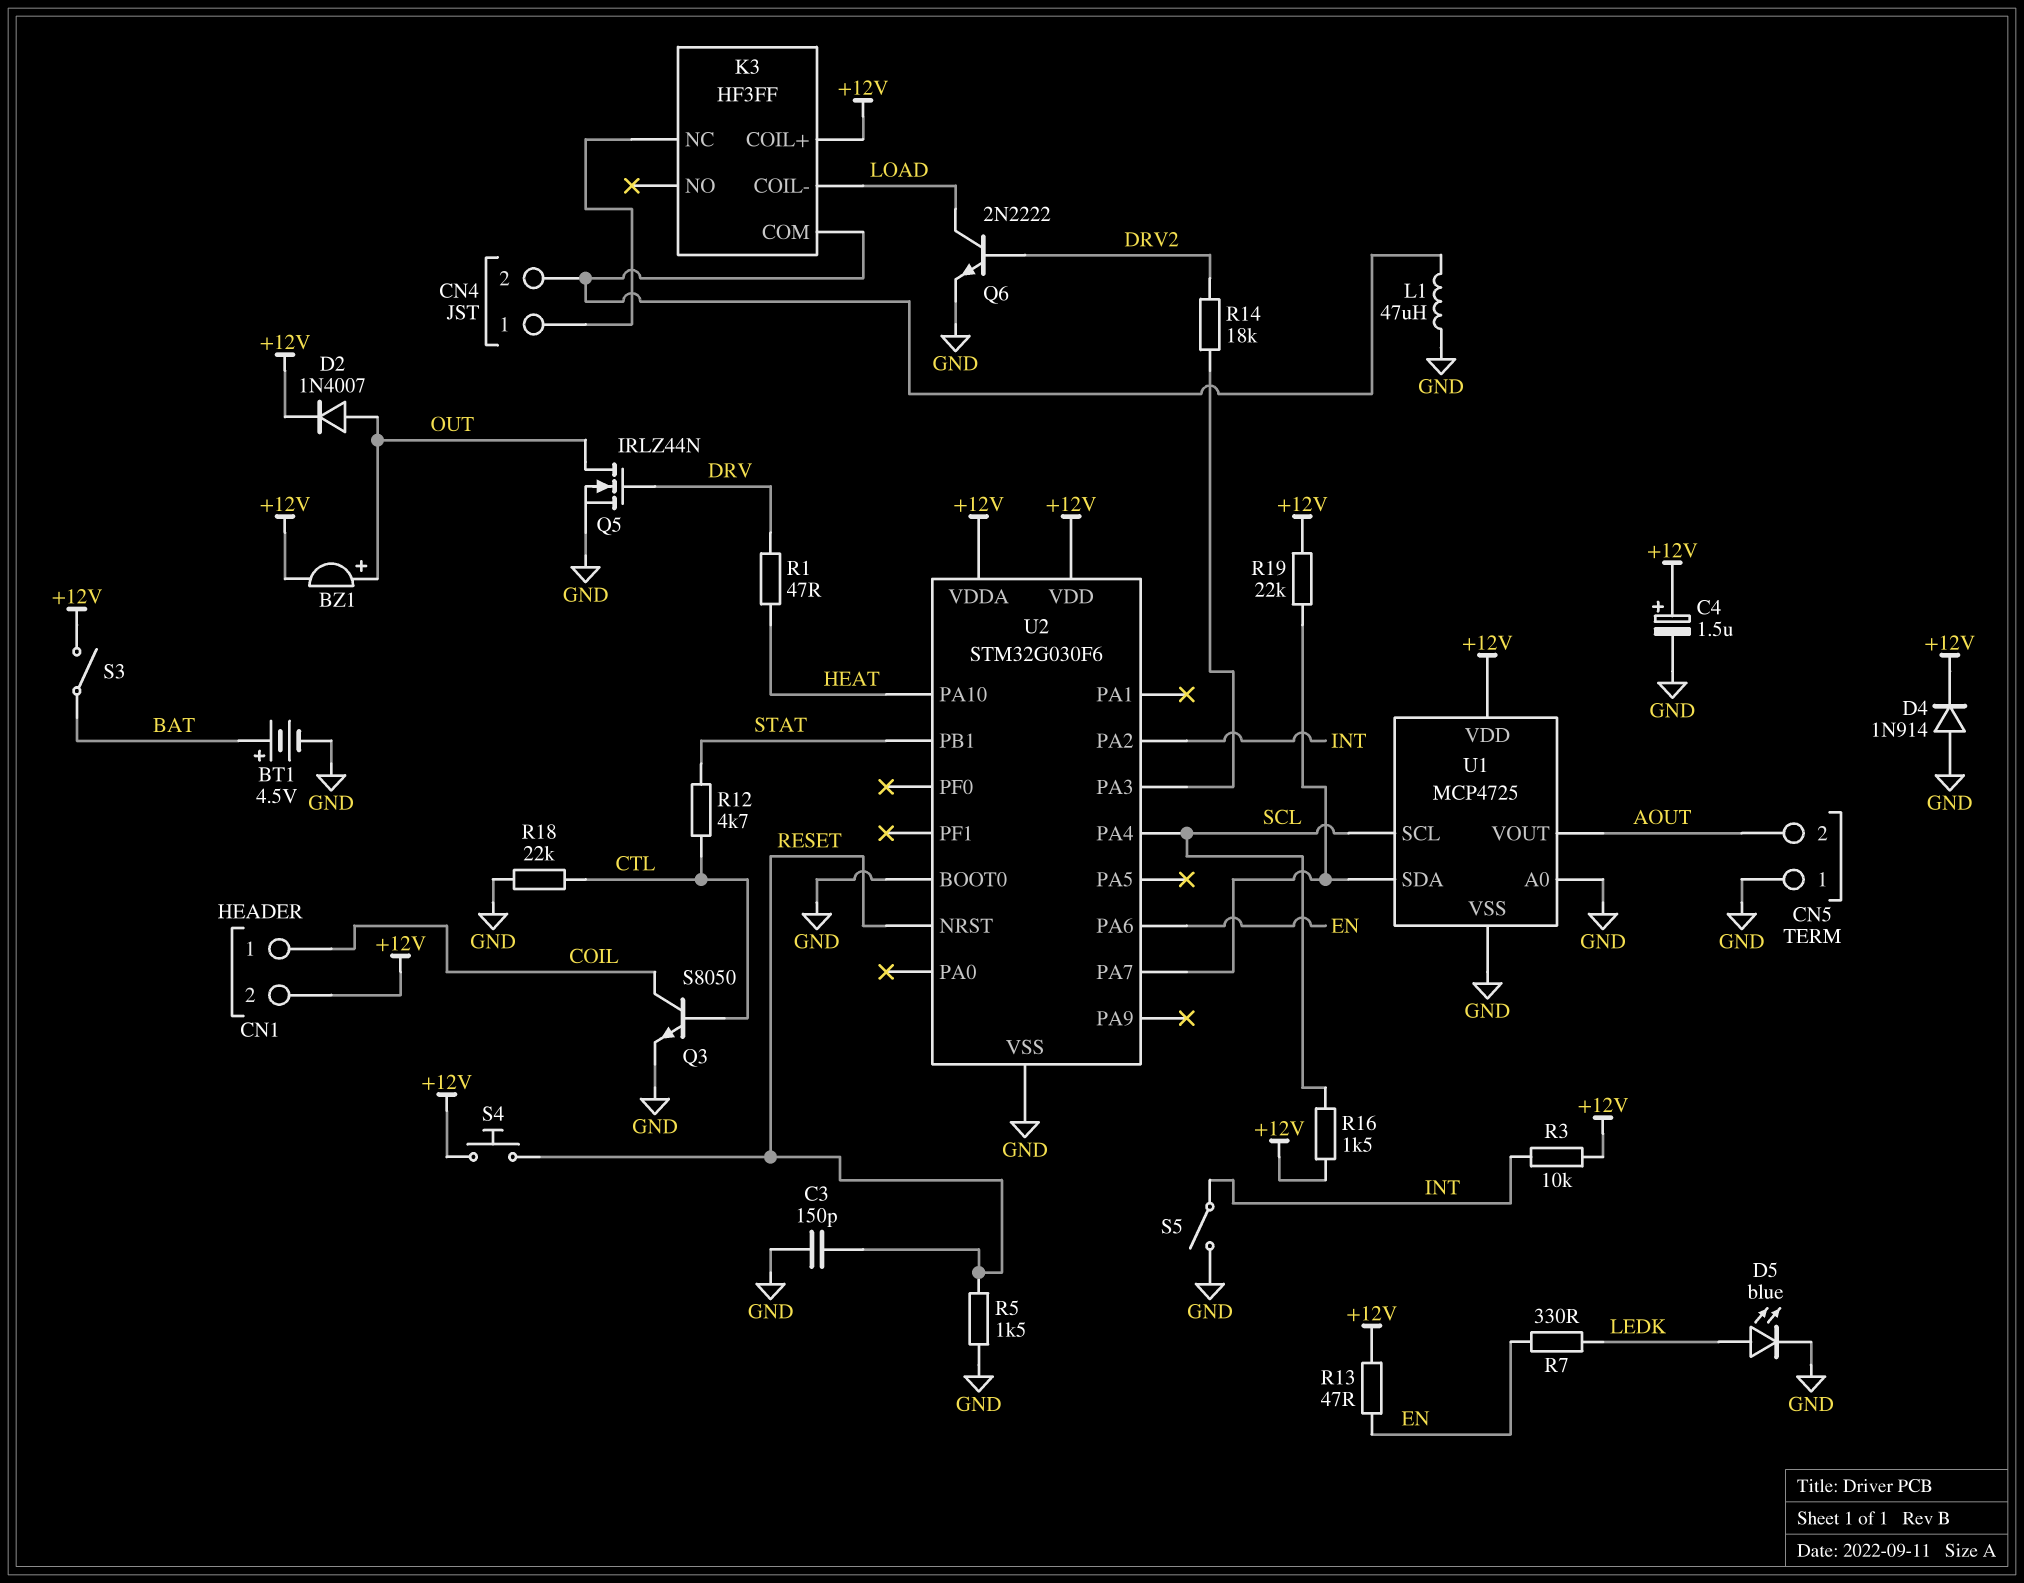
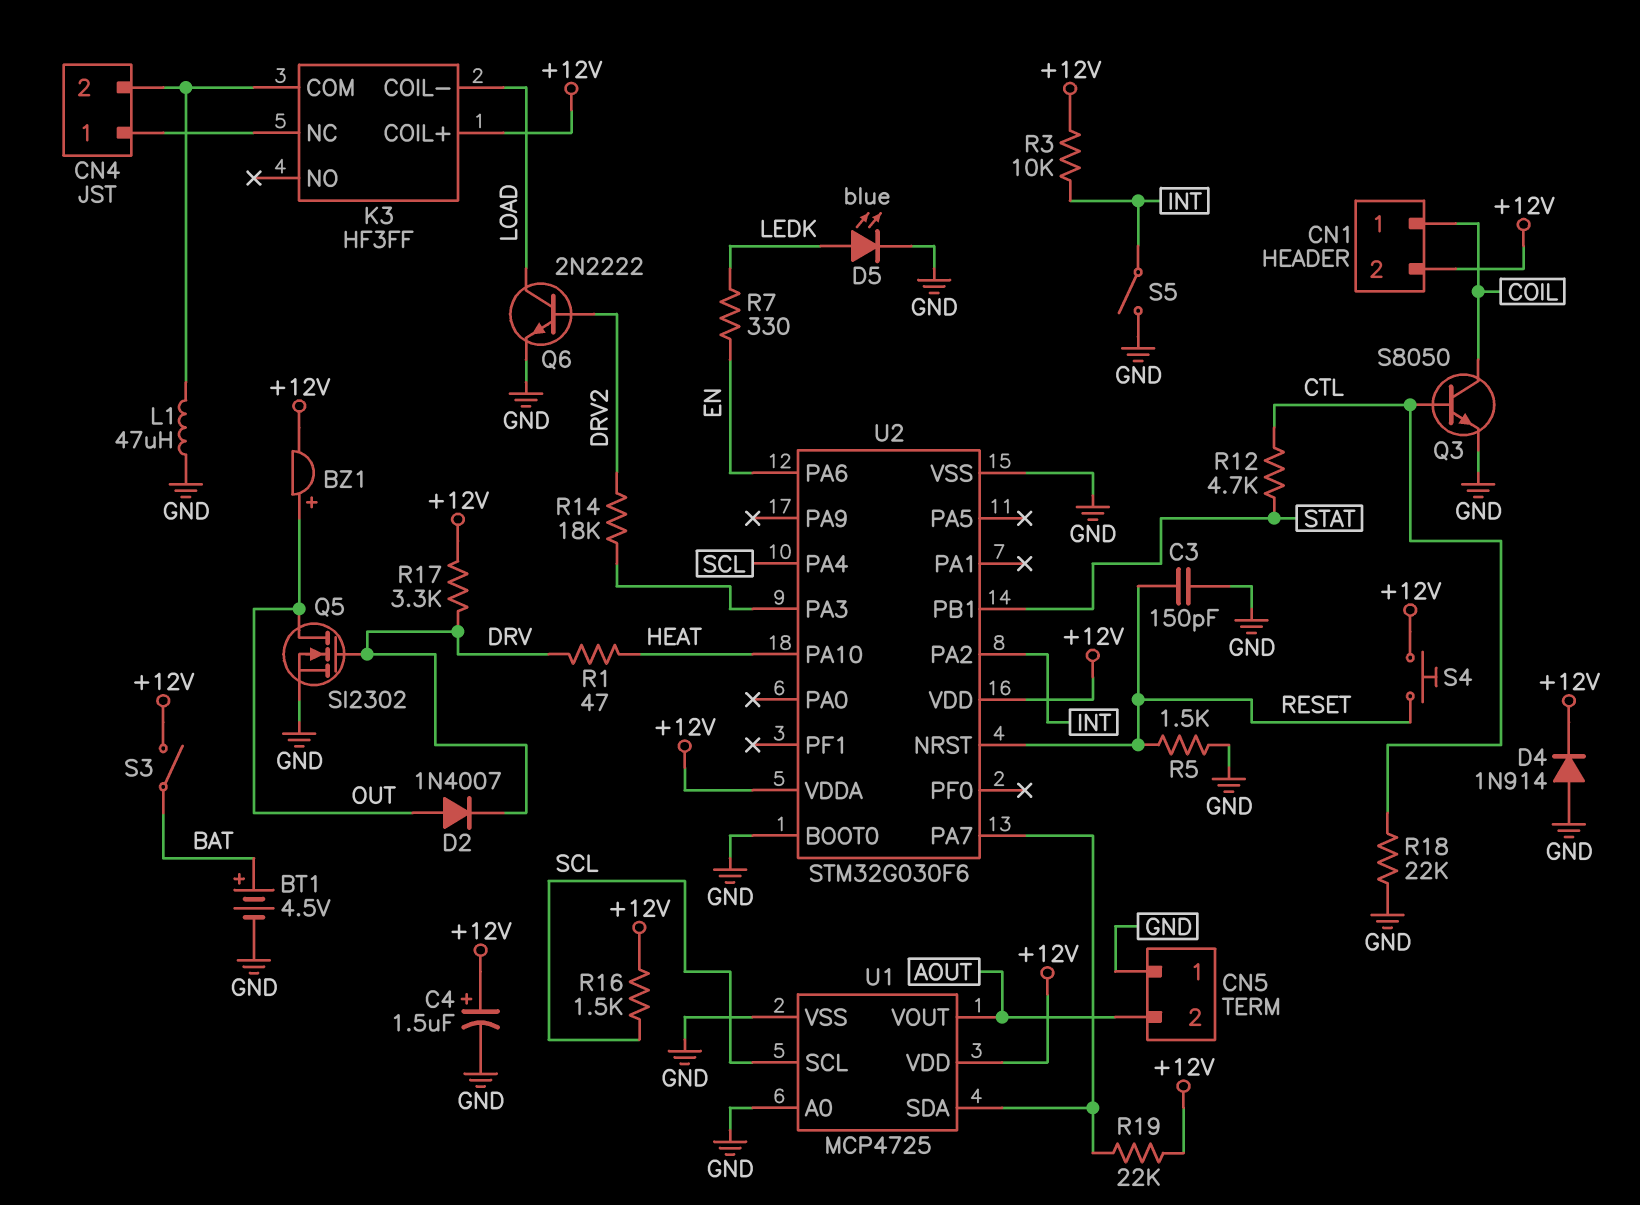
D2: diode 1N4007 (A OUT, K +12V) -> diode 1N4007 (A OUT, K DRV)
Q5: NMOS IRLZ44N (G DRV, D OUT, S GND) -> NMOS SI2302 (G DRV, D OUT, S GND)
R13: 47 (+12V, EN) -> none
R17: none -> 3.3k (+12V, DRV)

